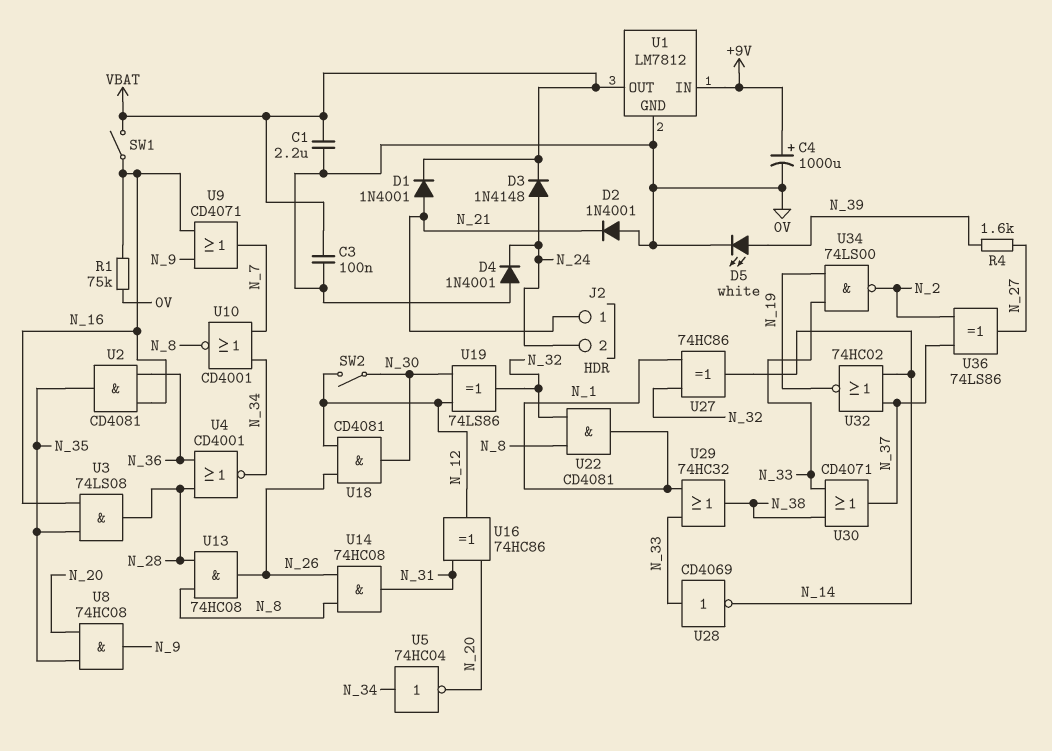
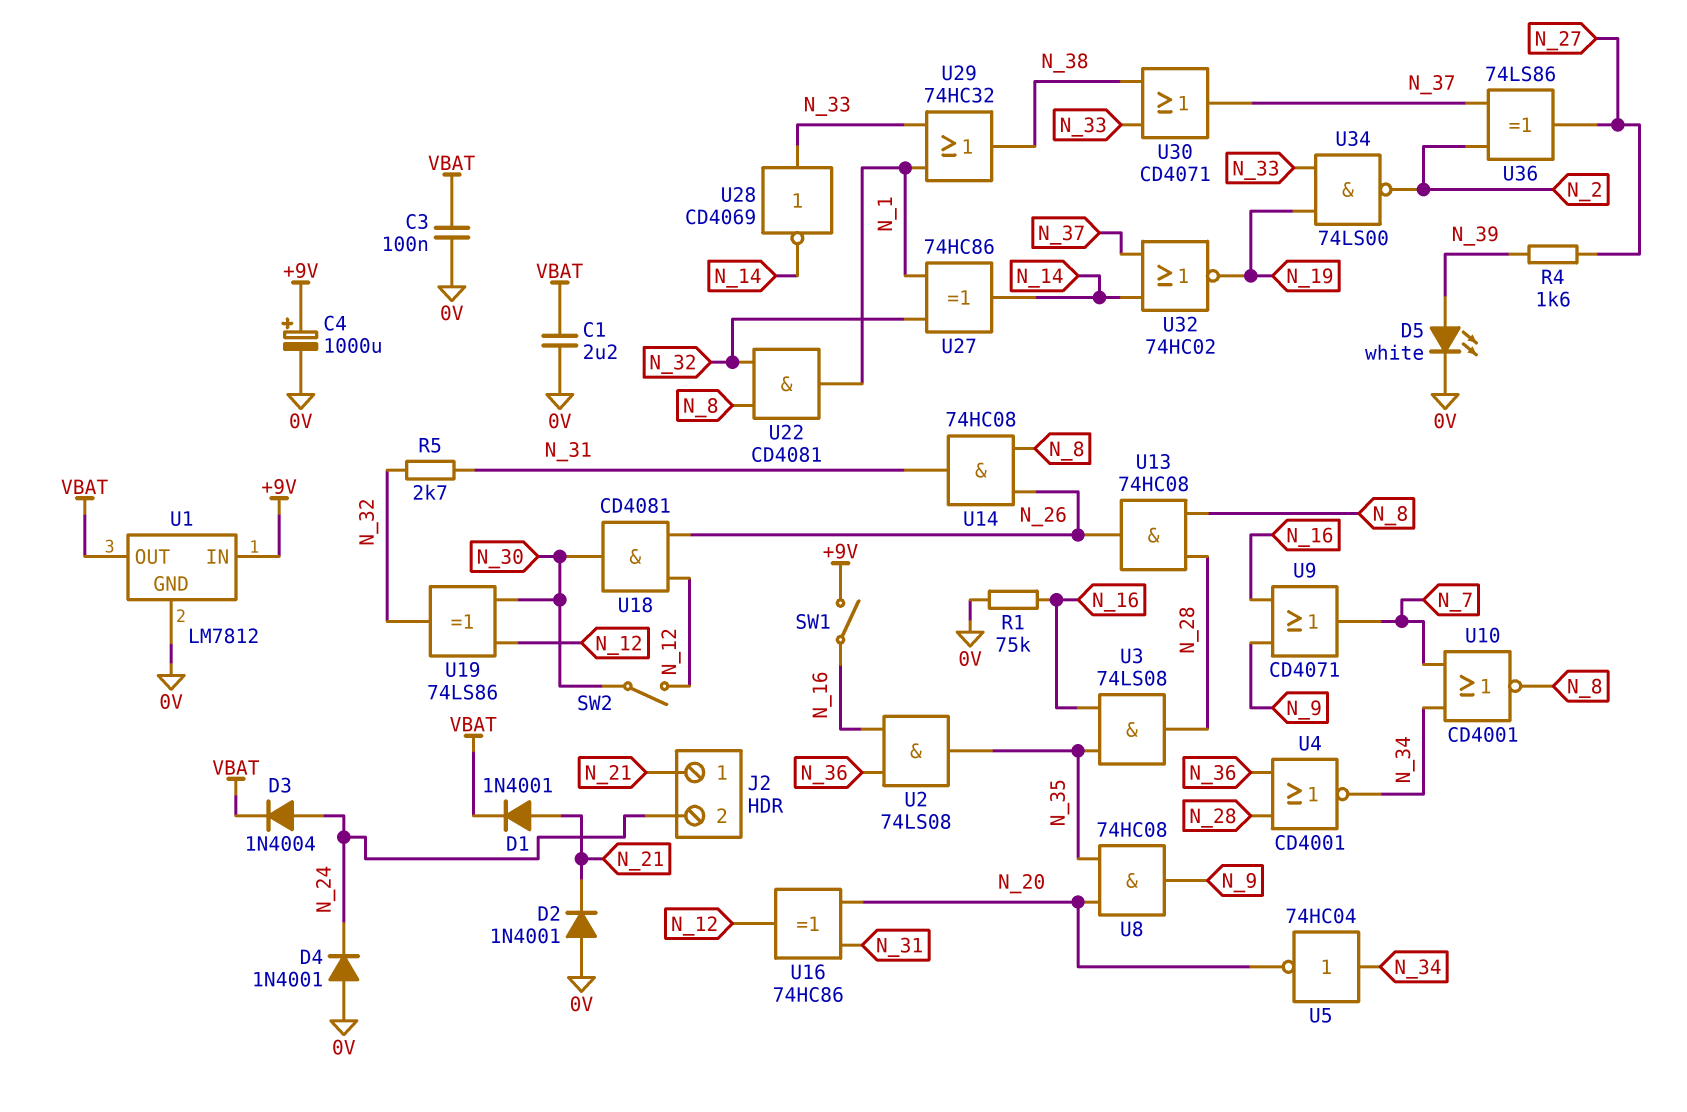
D3: diode 1N4148 (A N_24, K VBAT) -> diode 1N4004 (A N_24, K VBAT)
R5: none -> 2.7k (N_31, N_32)
SW1: switch (N_16, VBAT) -> switch (+9V, N_16)
U2: AND CD4081 (in N_16, in N_36, out N_35) -> AND 74LS08 (in N_16, in N_36, out N_35)

